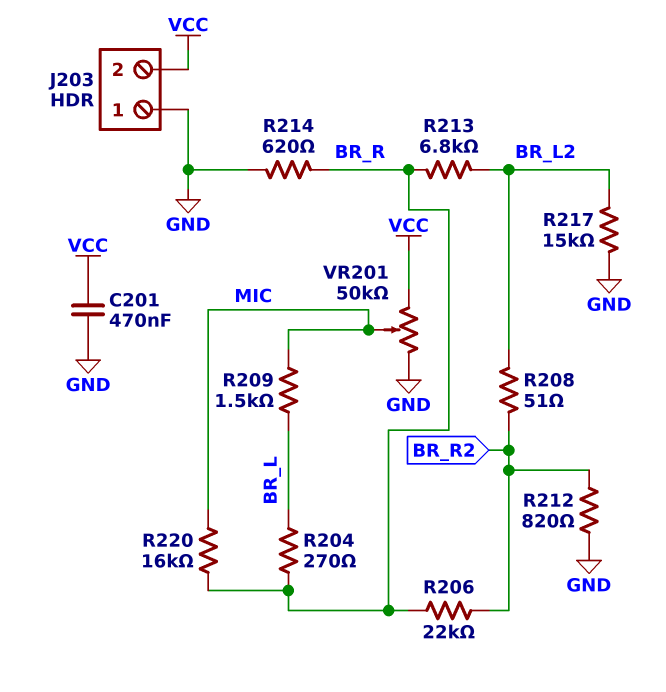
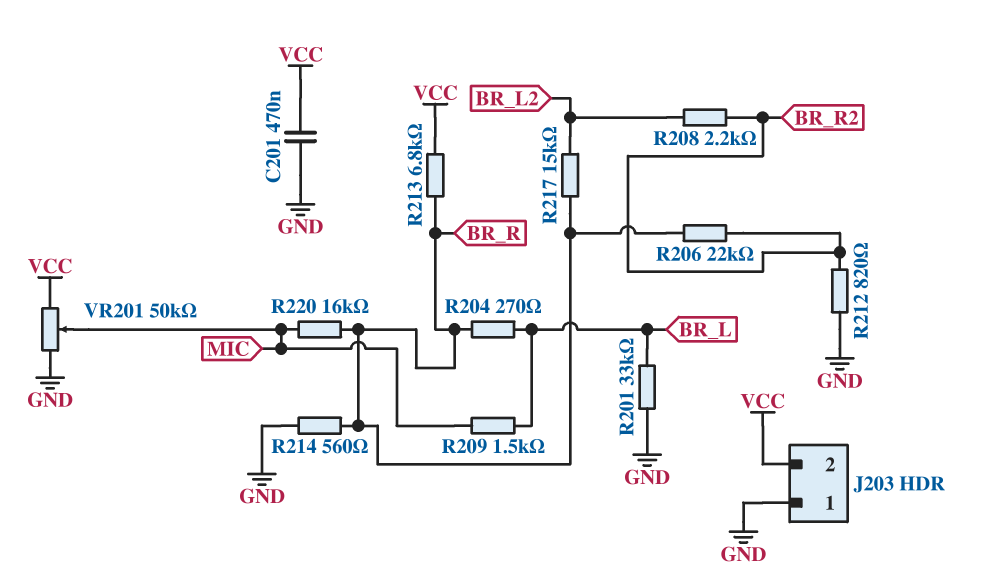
R201: none -> 33k (BR_L, GND)
R208: 51 (BR_L2, BR_R2) -> 2.2k (BR_L2, BR_R2)
R213: 6.8k (BR_L2, BR_R) -> 6.8k (BR_R, VCC)
R214: 620 (BR_R, GND) -> 560 (BR_R, GND)
R217: 15k (BR_L2, GND) -> 15k (BR_L2, BR_R)

